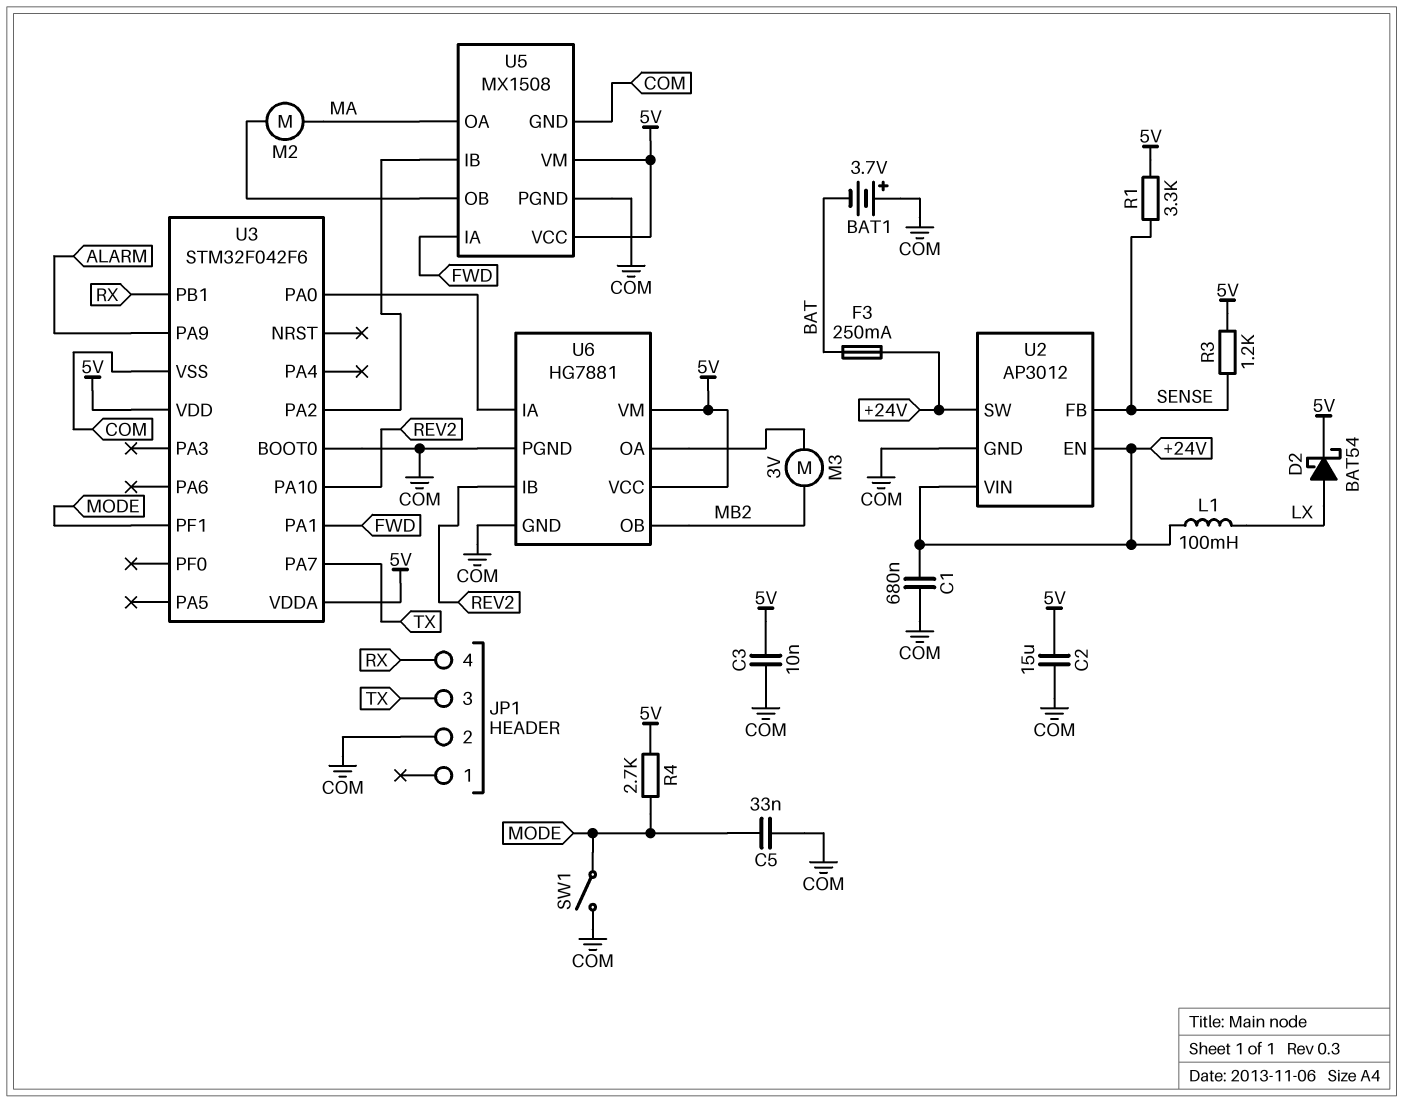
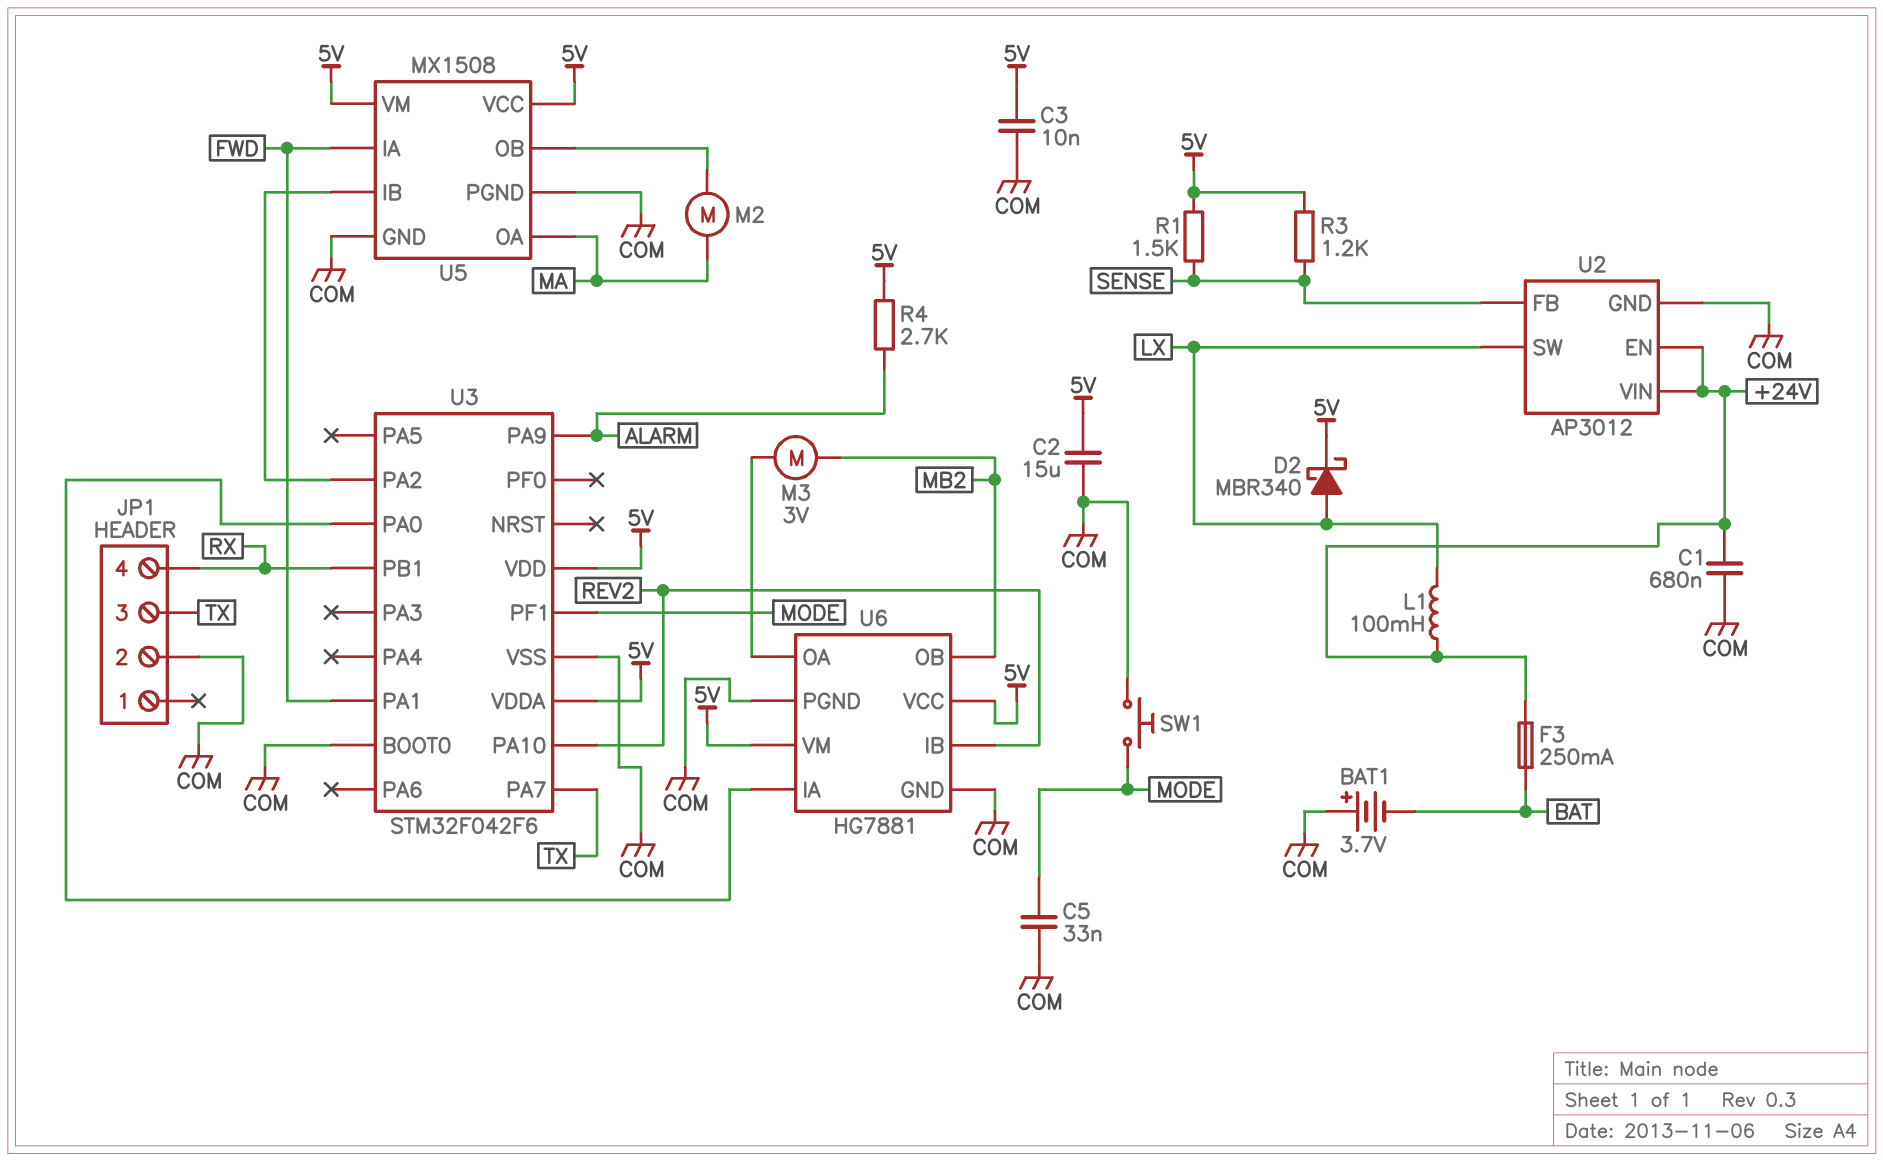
D2: schottky BAT54 (A LX, K 5V) -> schottky MBR340 (A LX, K 5V)
R1: 3.3k (5V, SENSE) -> 1.5k (5V, SENSE)
R4: 2.7k (5V, MODE) -> 2.7k (5V, ALARM)
SW1: switch (COM, MODE) -> button (COM, MODE)
U2 pin SW: +24V -> LX

